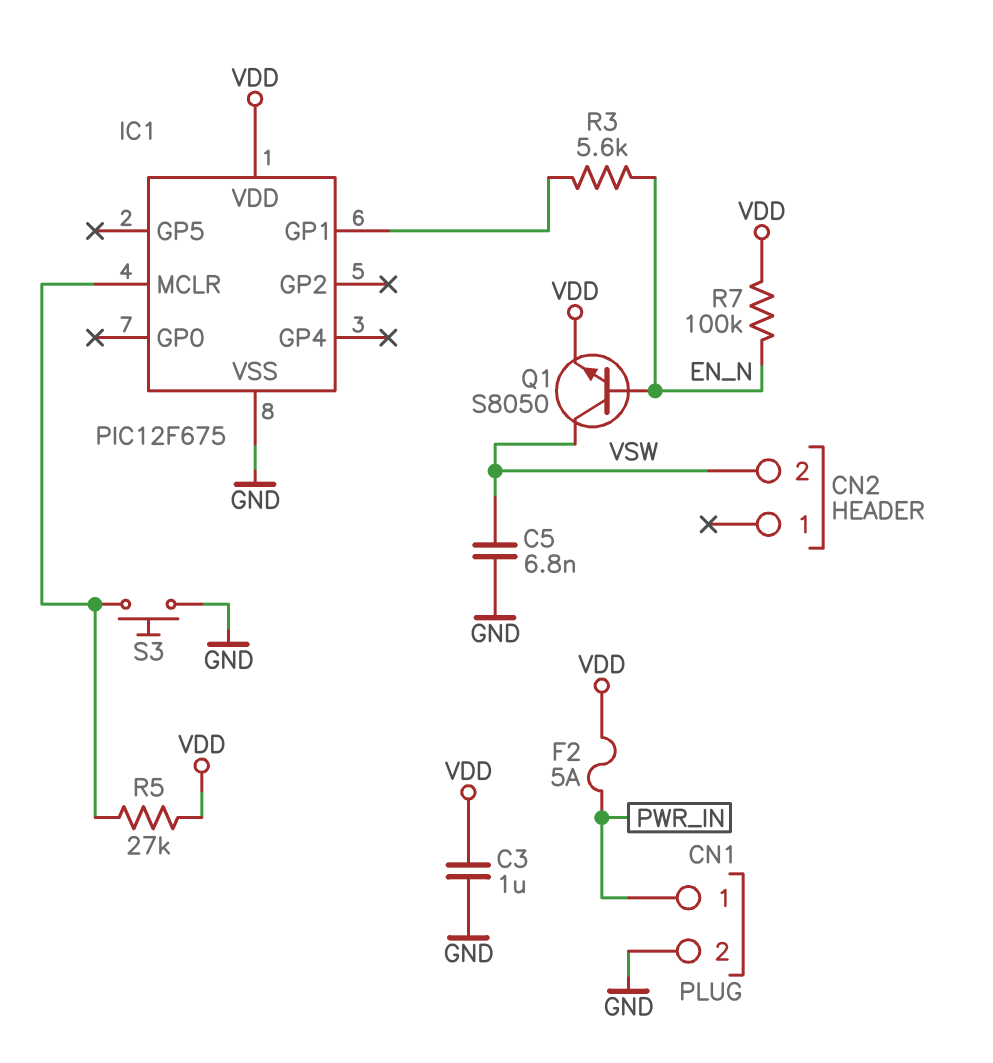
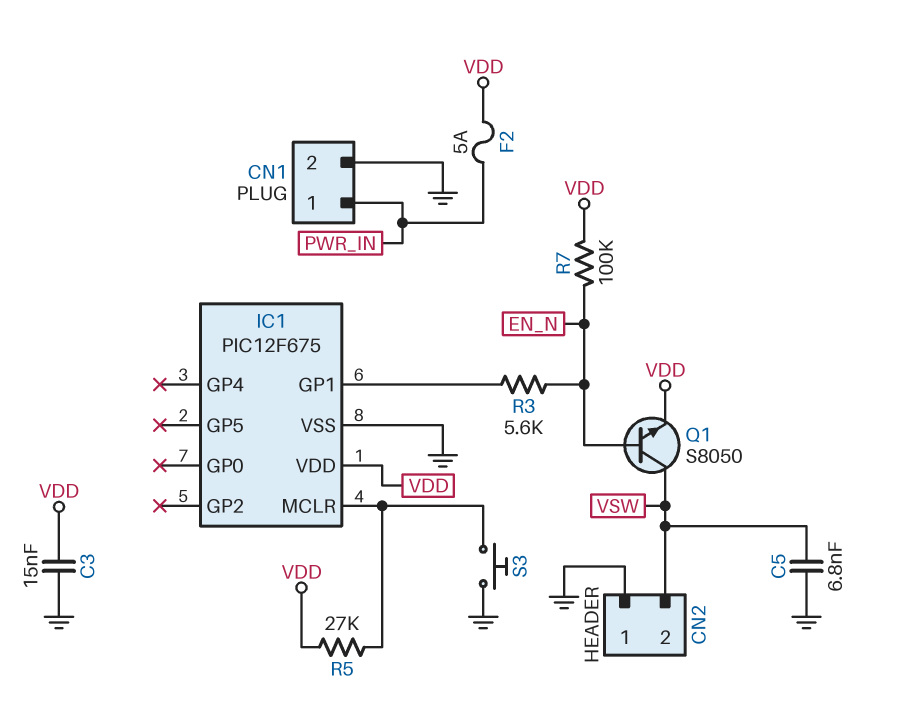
C3: 1uF (GND, VDD) -> 15nF (GND, VDD)
CN2 pin 1: none -> GND

